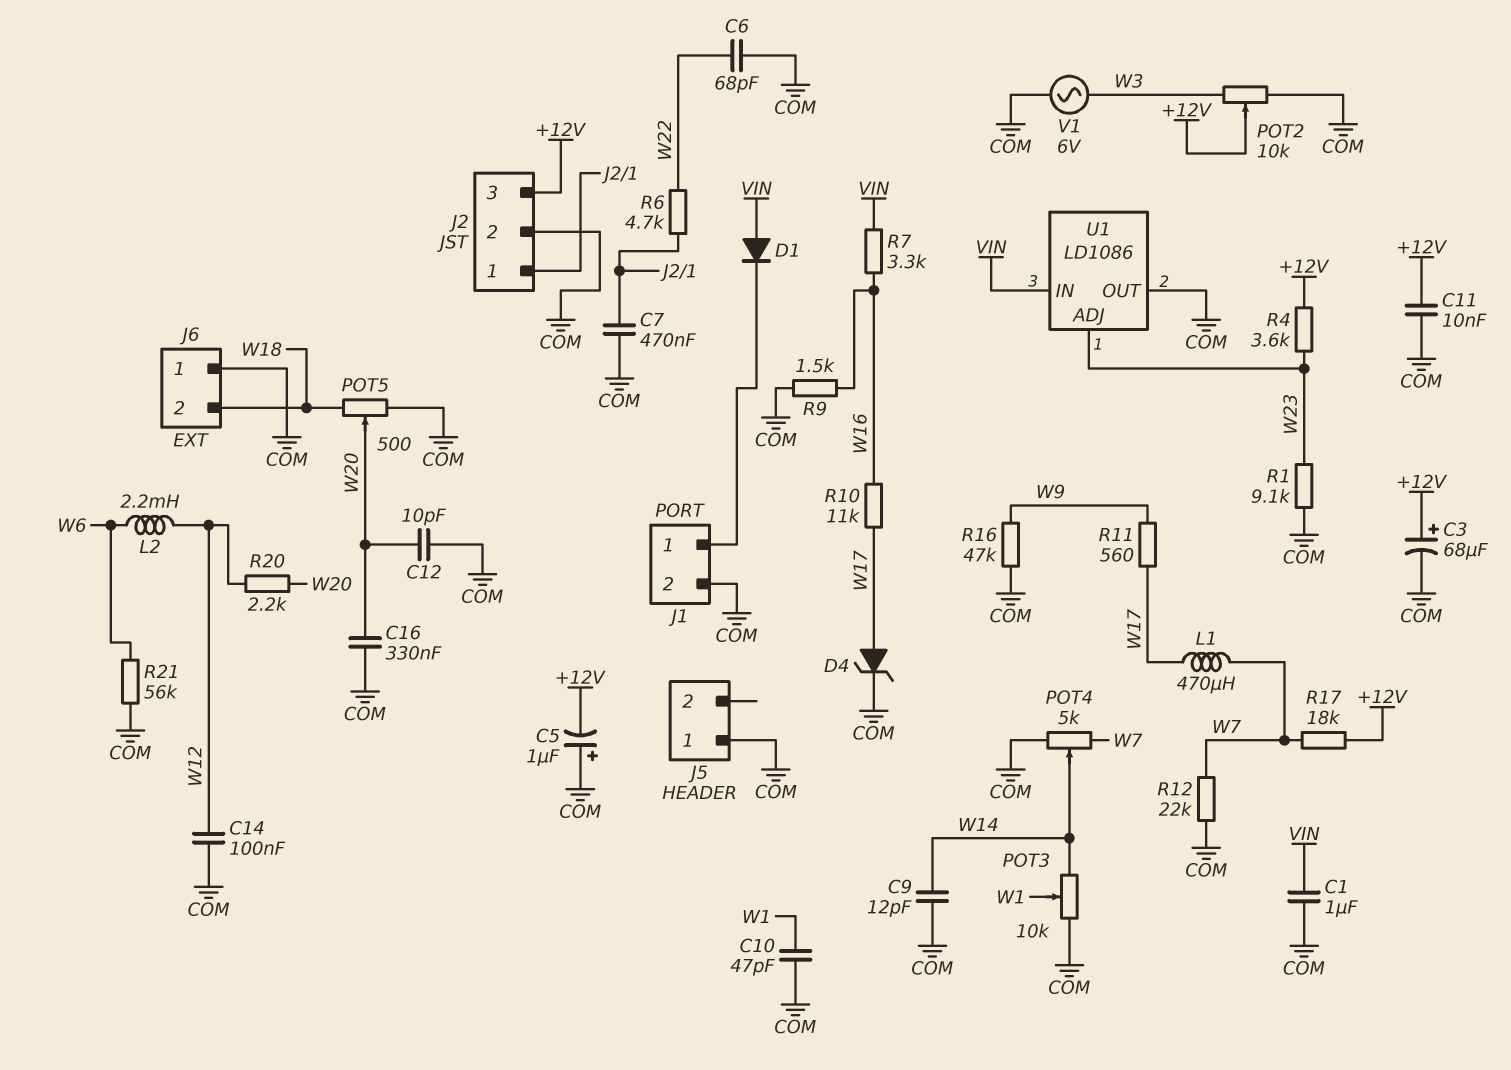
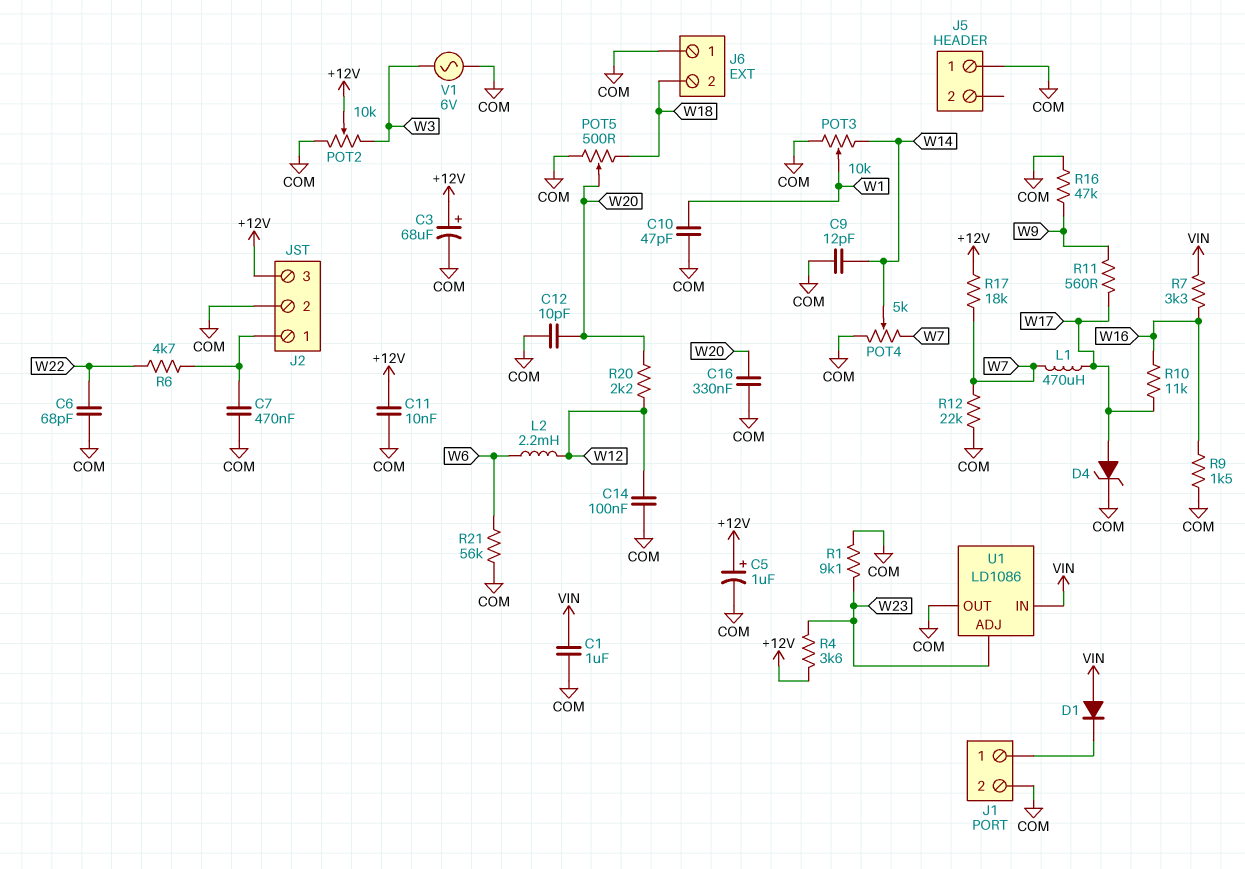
C5: 1uF (plus COM, minus +12V) -> 1uF (plus +12V, minus COM)

